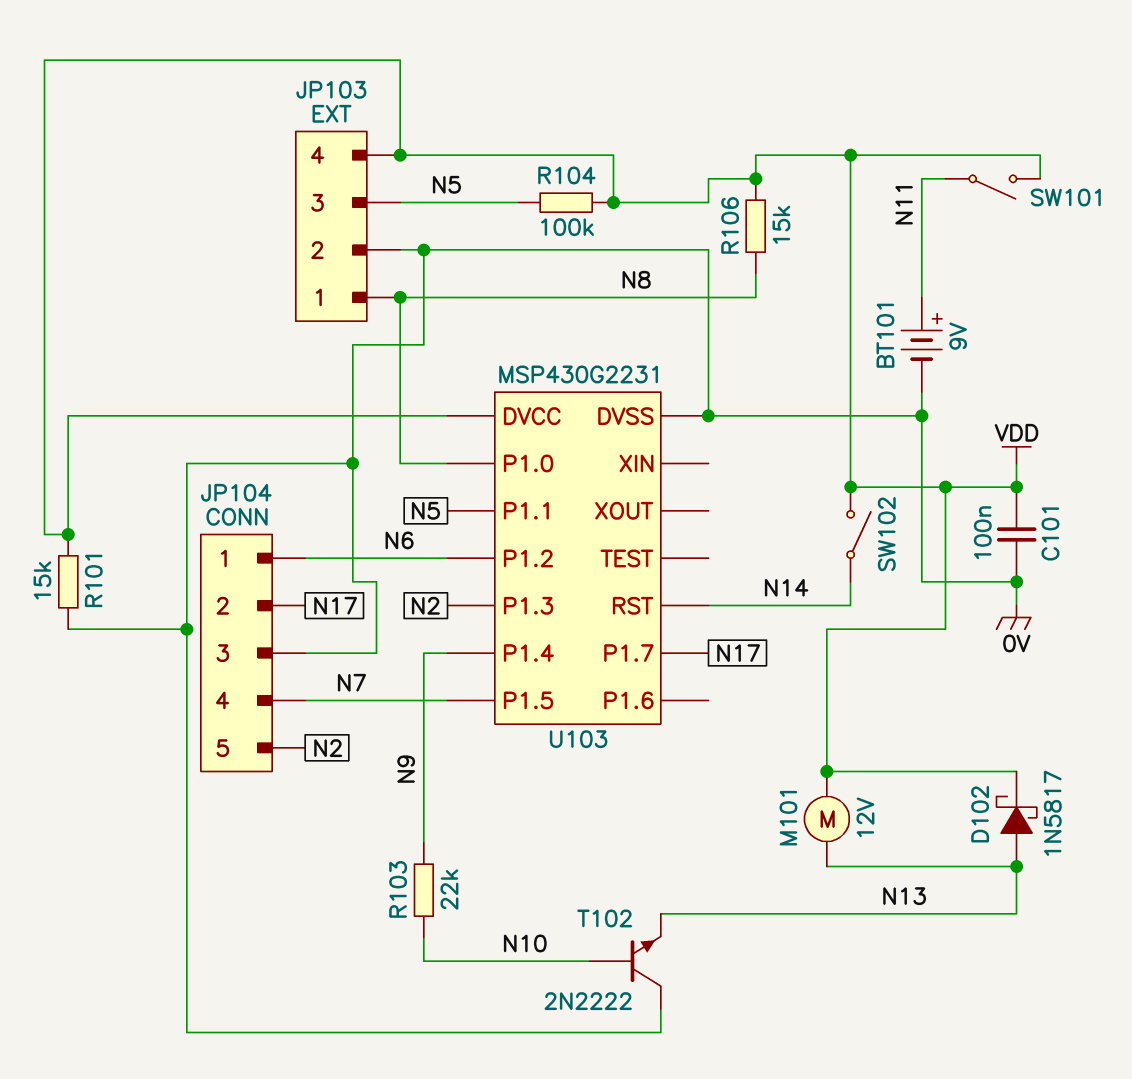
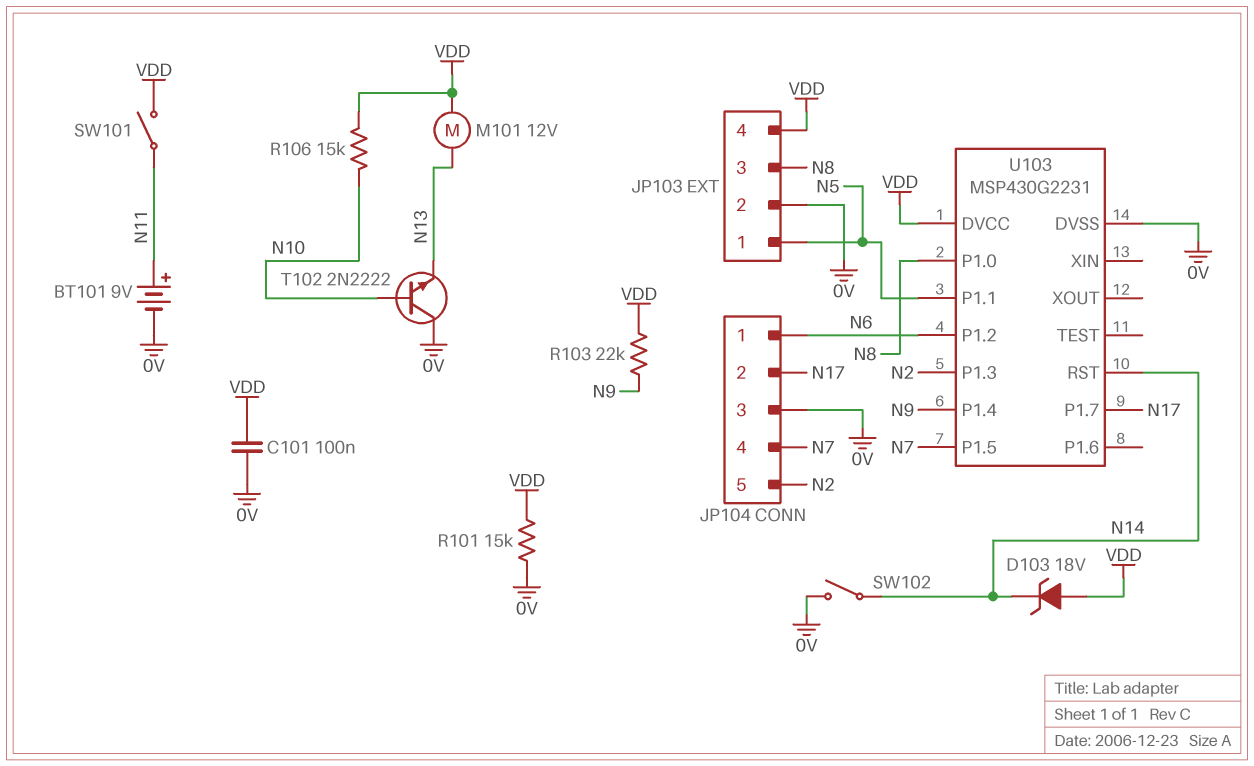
D102: schottky 1N5817 (A N13, K VDD) -> none
D103: none -> zener 18V (A VDD, K N14)
JP103 pin 1: N8 -> N5
JP103 pin 3: N5 -> N8
R103: 22k (N9, N10) -> 22k (N9, VDD)
R104: 100k (N5, VDD) -> none
R106: 15k (N8, VDD) -> 15k (N10, VDD)
SW102: switch (N14, VDD) -> switch (0V, N14)

